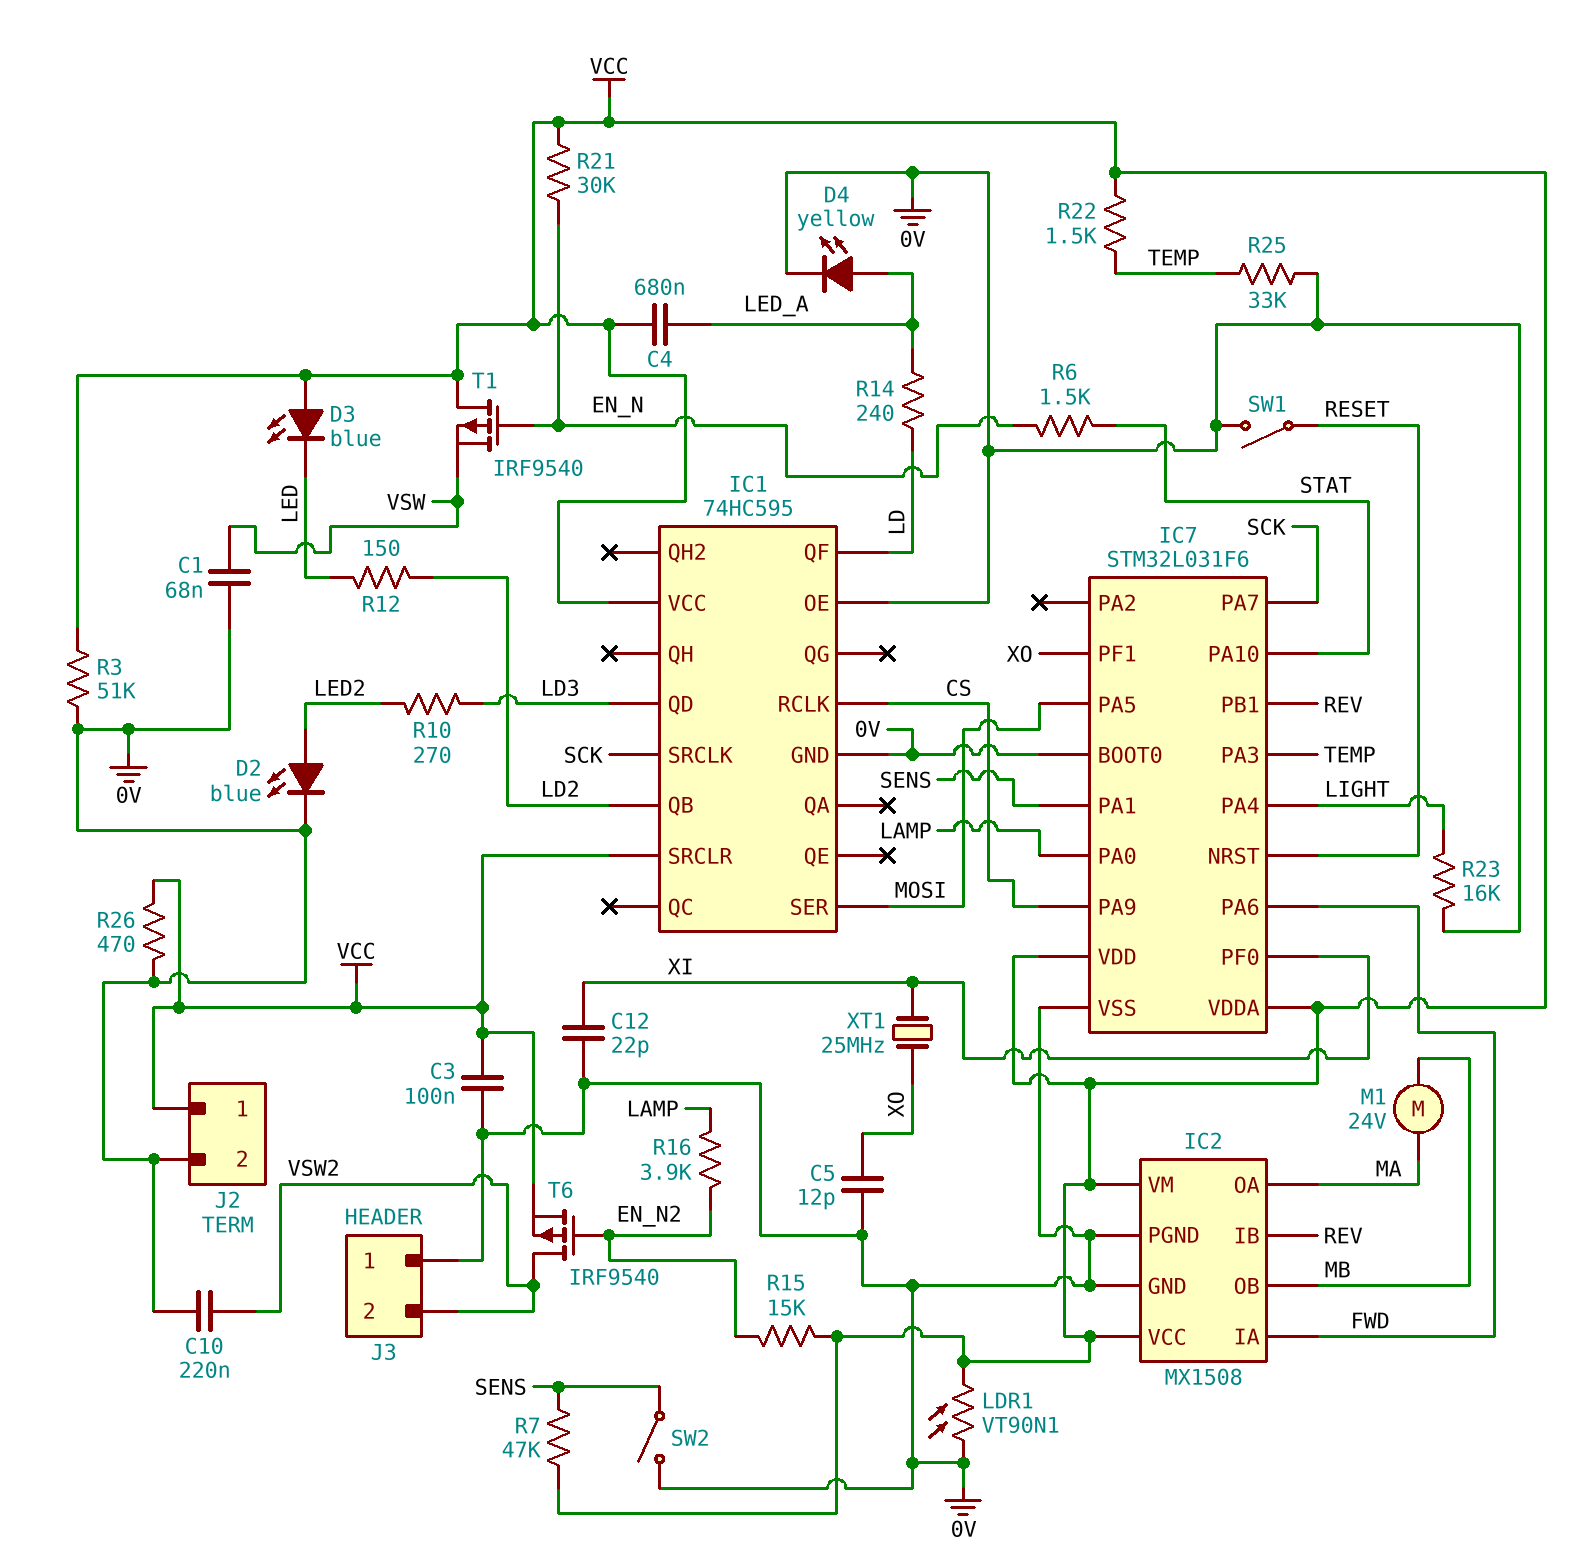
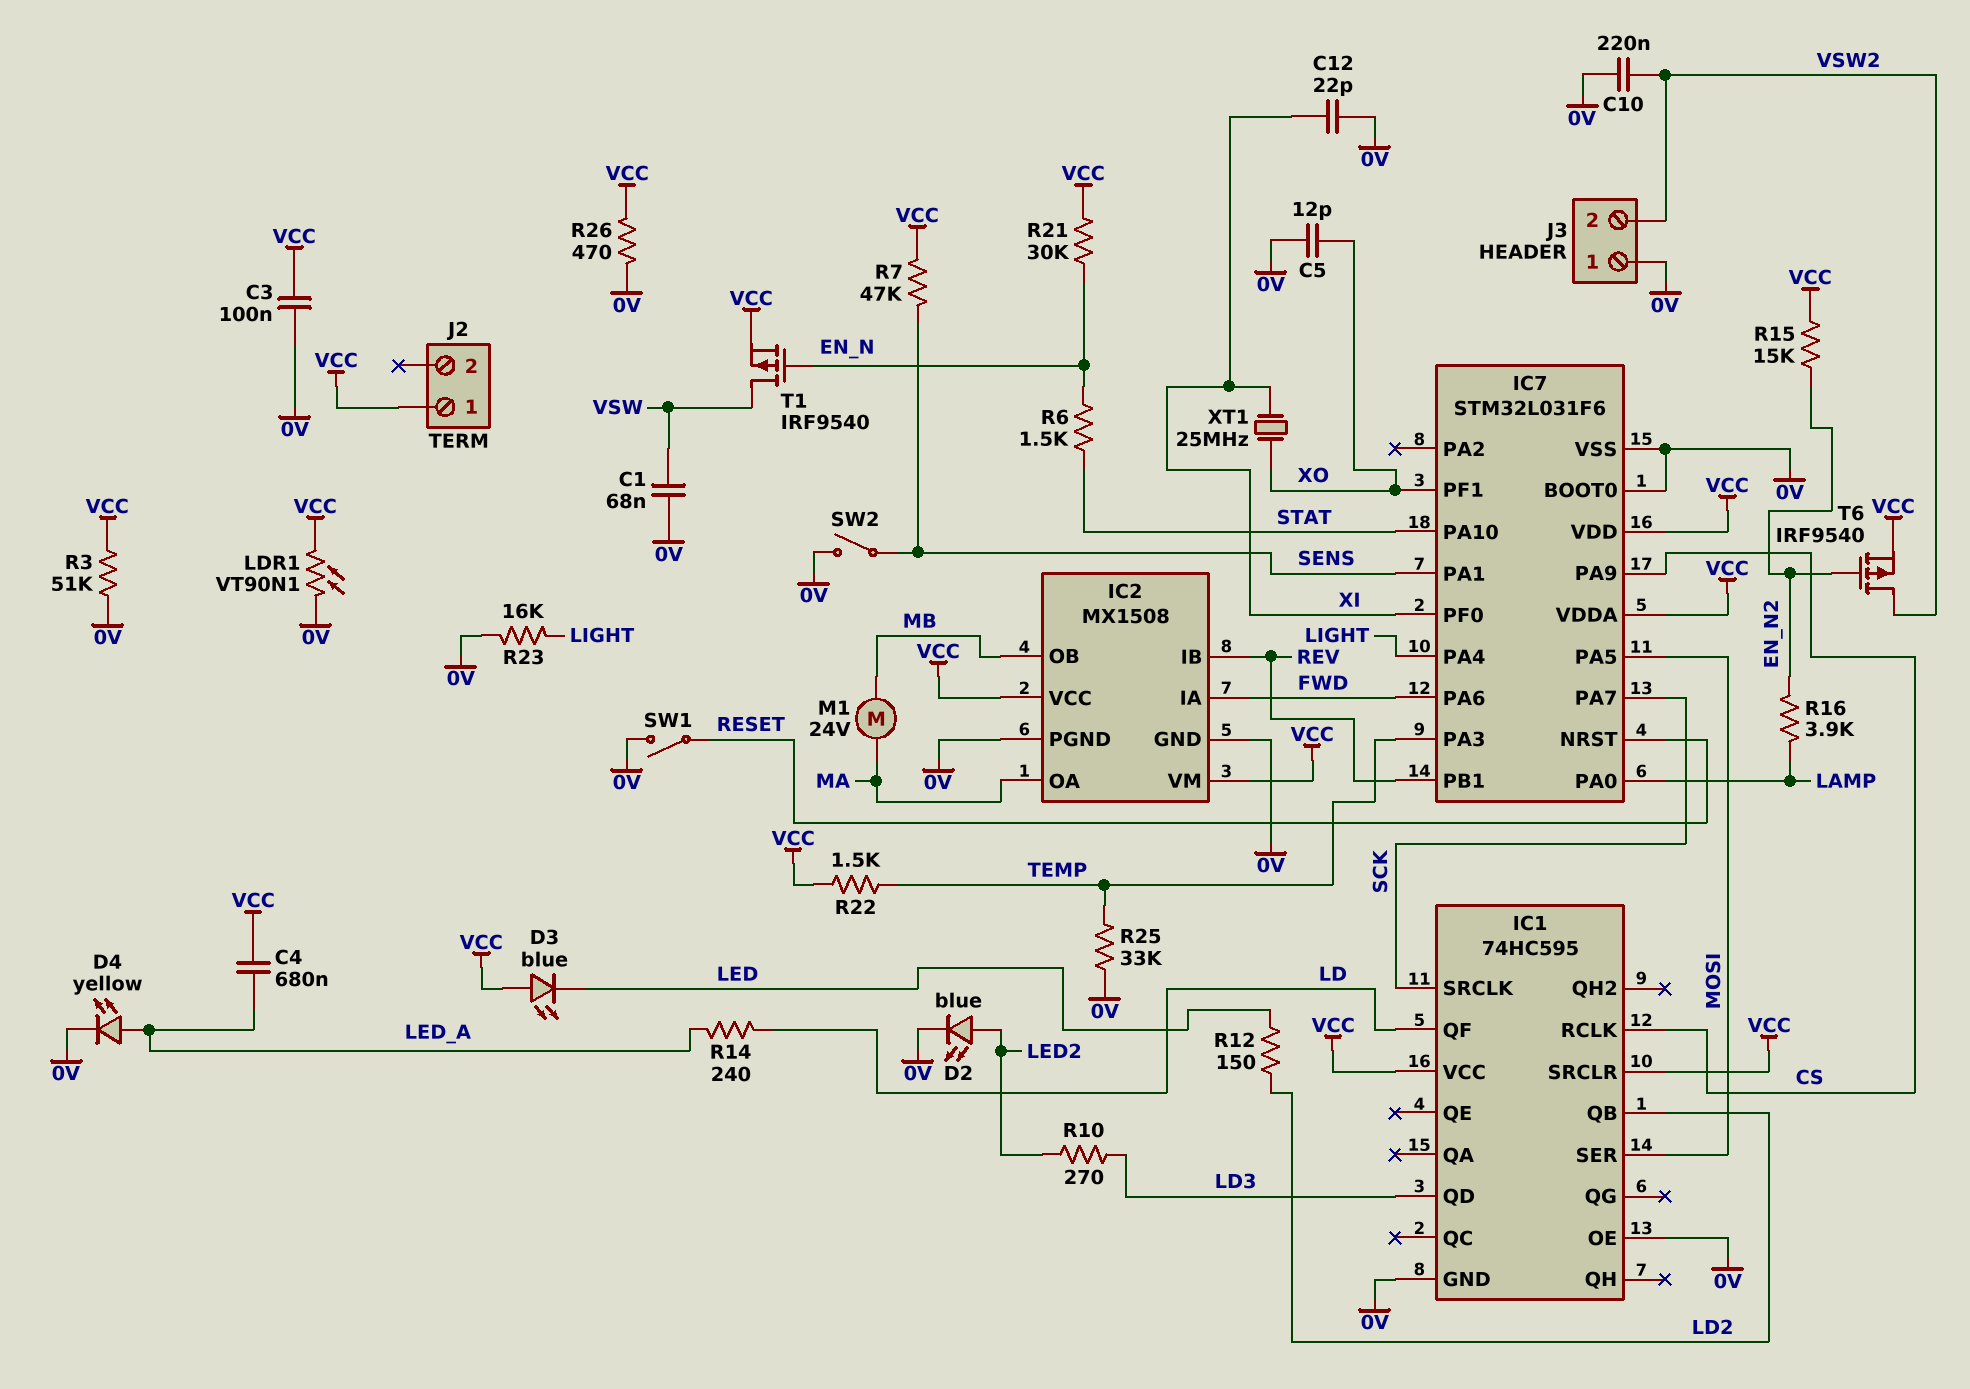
J2 pin 2: 0V -> none
T1: PMOS IRF9540 (G EN_N, D VCC, S VSW) -> PMOS IRF9540 (G EN_N, D VSW, S VCC)

